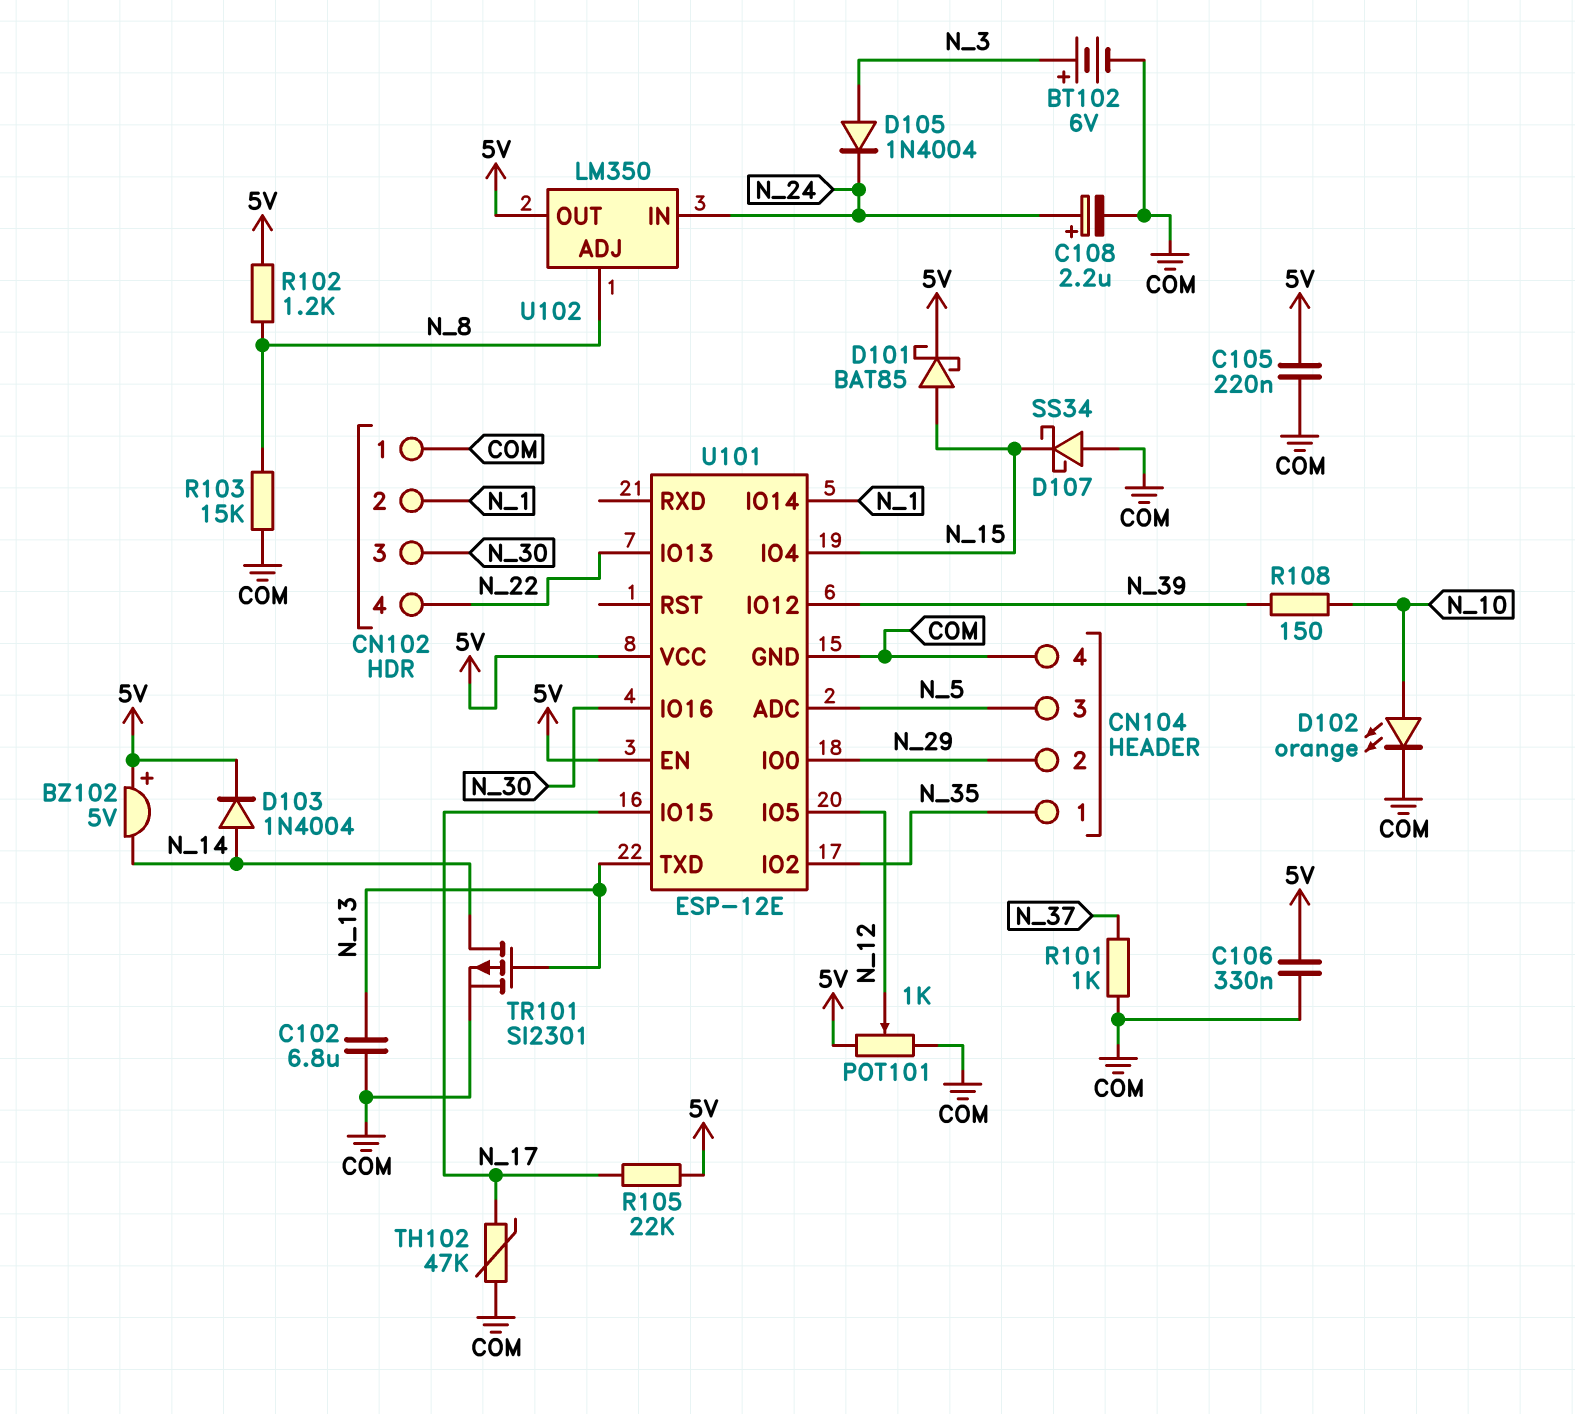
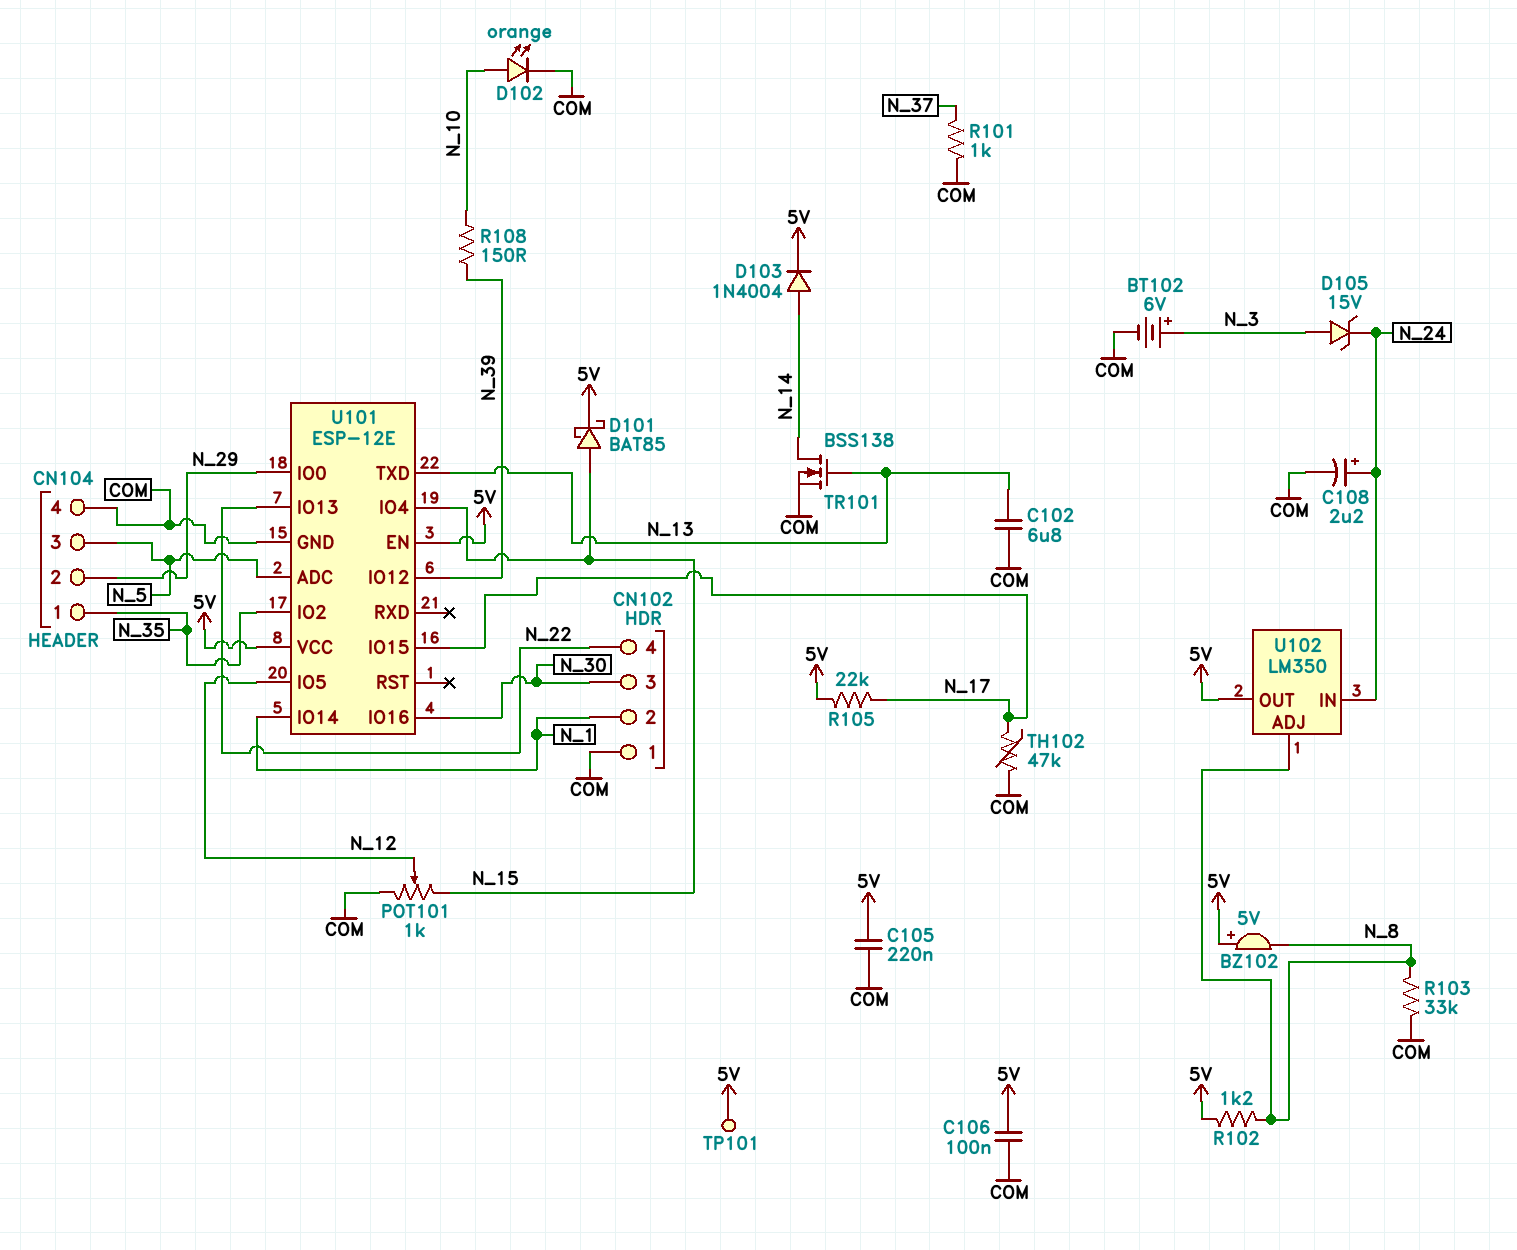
BZ102: buzzer 5V (plus 5V, minus N_14) -> buzzer 5V (plus 5V, minus N_8)
C106: 330nF (5V, COM) -> 100nF (5V, COM)
D105: diode 1N4004 (A N_3, K N_24) -> zener 15V (A N_3, K N_24)
D107: schottky SS34 (A COM, K N_15) -> none
POT101: 1k (5V, COM, wiper N_12) -> 1k (COM, N_15, wiper N_12)
R103: 15k (COM, N_8) -> 33k (COM, N_8)
TP101: none -> test point (5V)
TR101: PMOS SI2301 (G N_13, D N_14, S COM) -> NMOS BSS138 (G N_13, D N_14, S COM)

